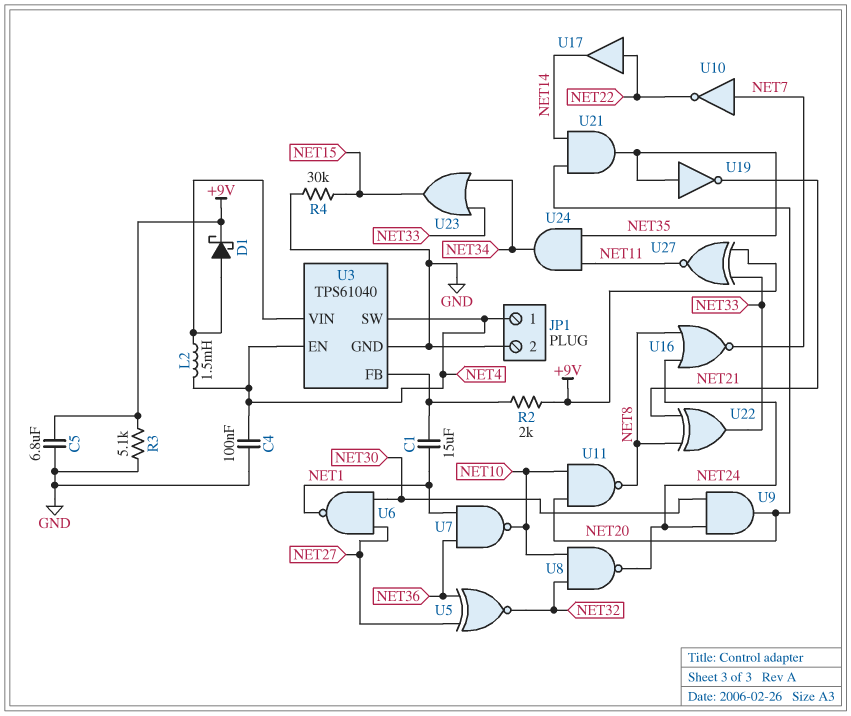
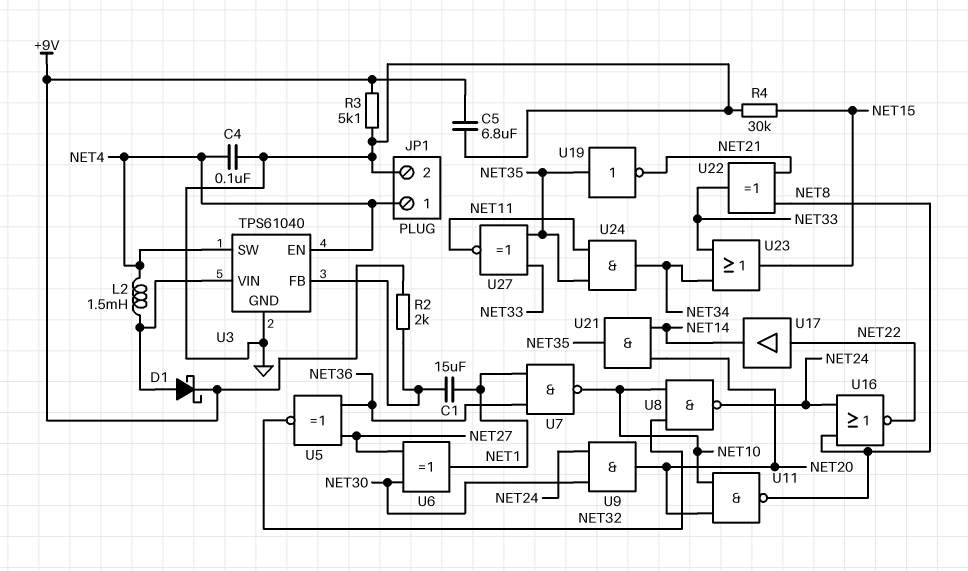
U6: NAND (in NET27, in NET30, out NET1) -> XOR (in NET27, in NET30, out NET1)
U10: NOT (in NET7, out NET22) -> none
U16: NOR (in NET8, in NET24, out NET7) -> NOR (in NET8, in NET24, out NET22)
U27: XNOR (in +9V, in NET33, out NET11) -> XNOR (in NET33, in NET35, out NET11)

